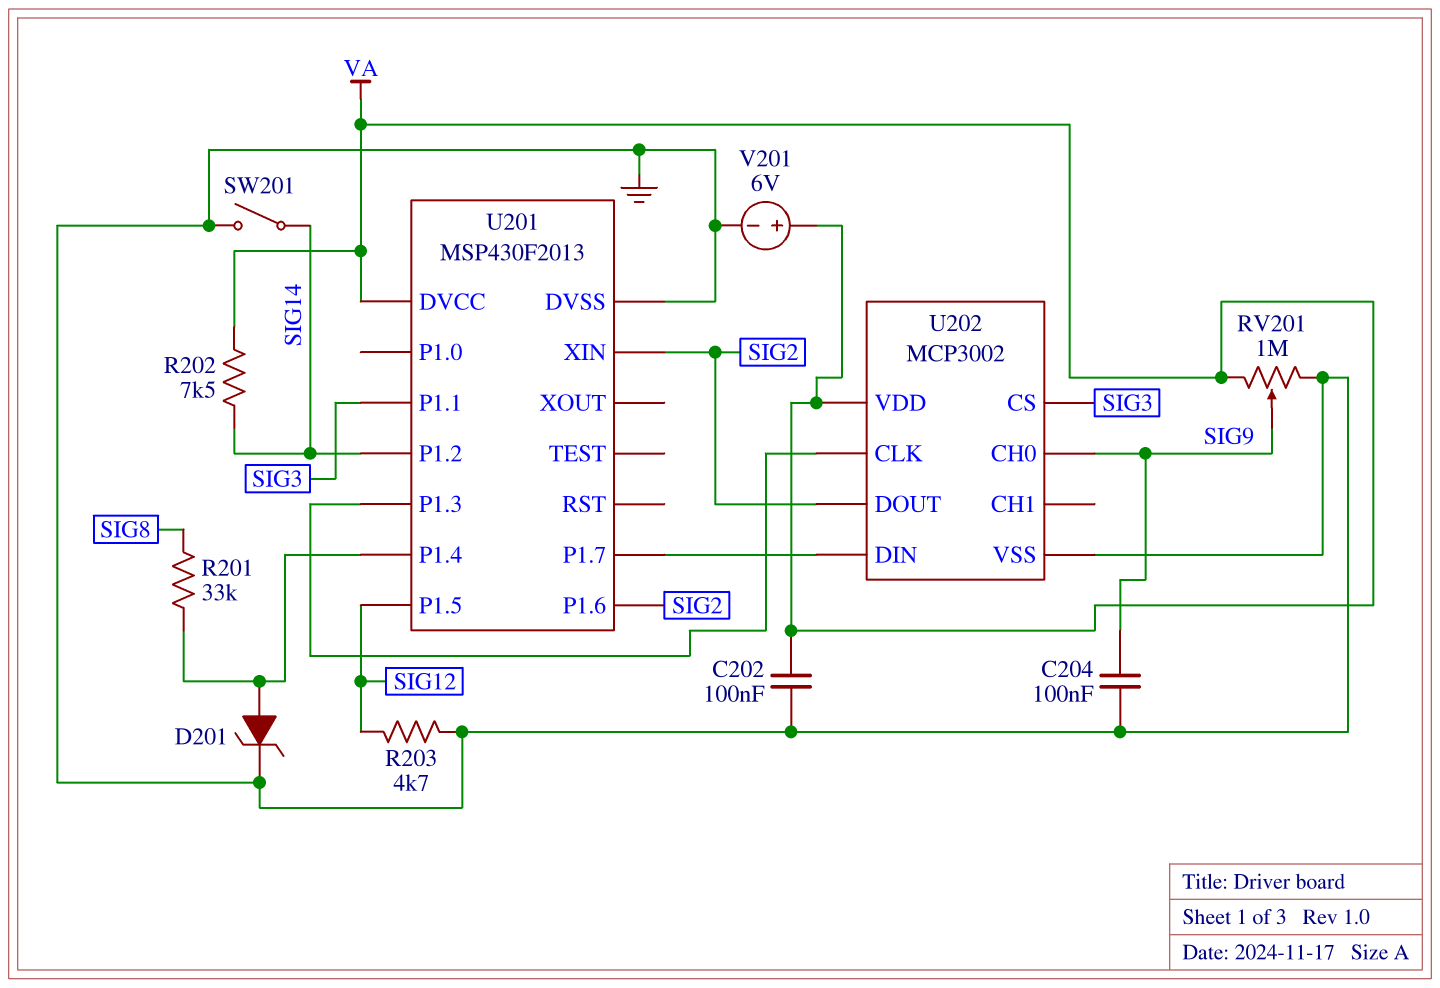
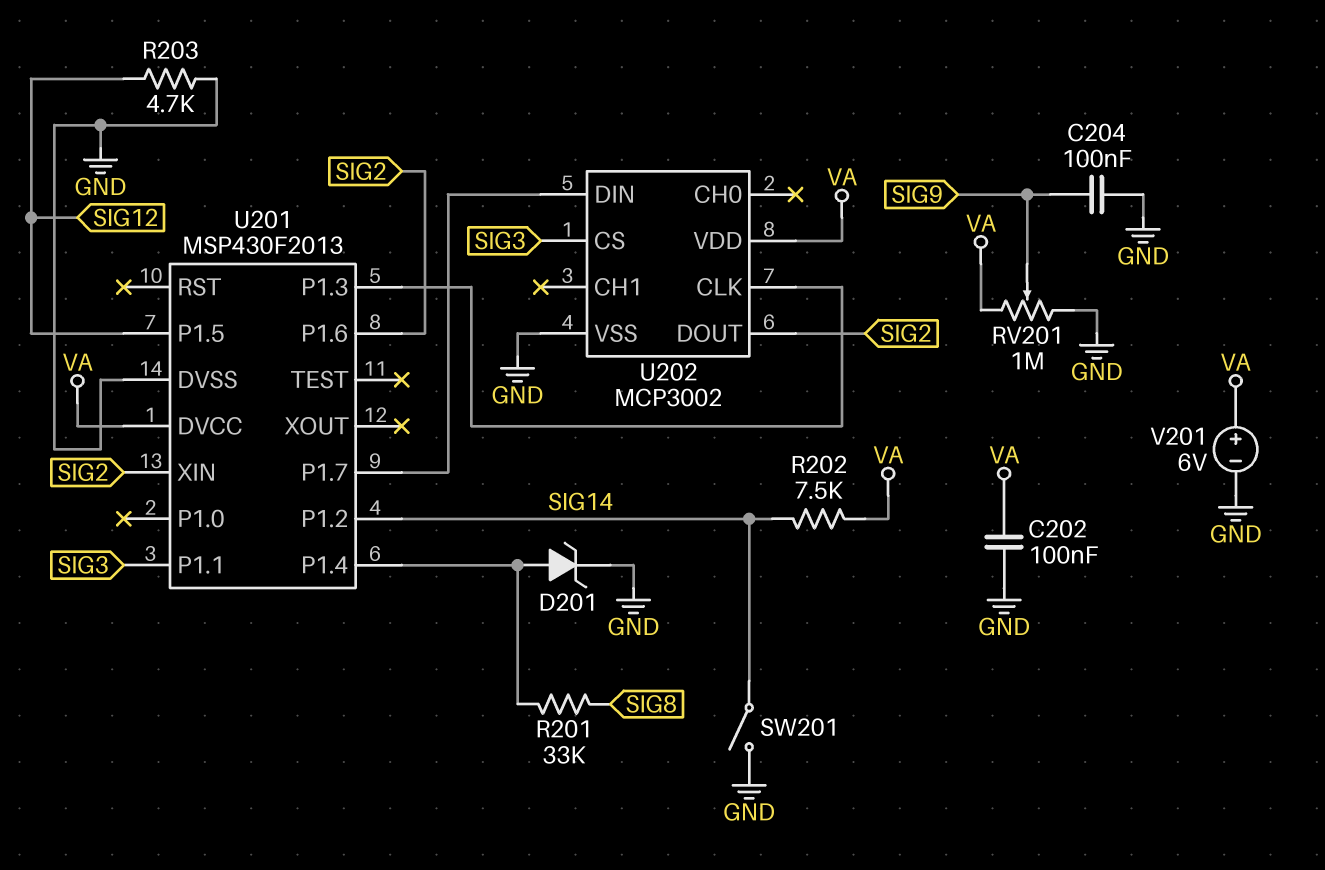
U202 pin CH0: SIG9 -> none

